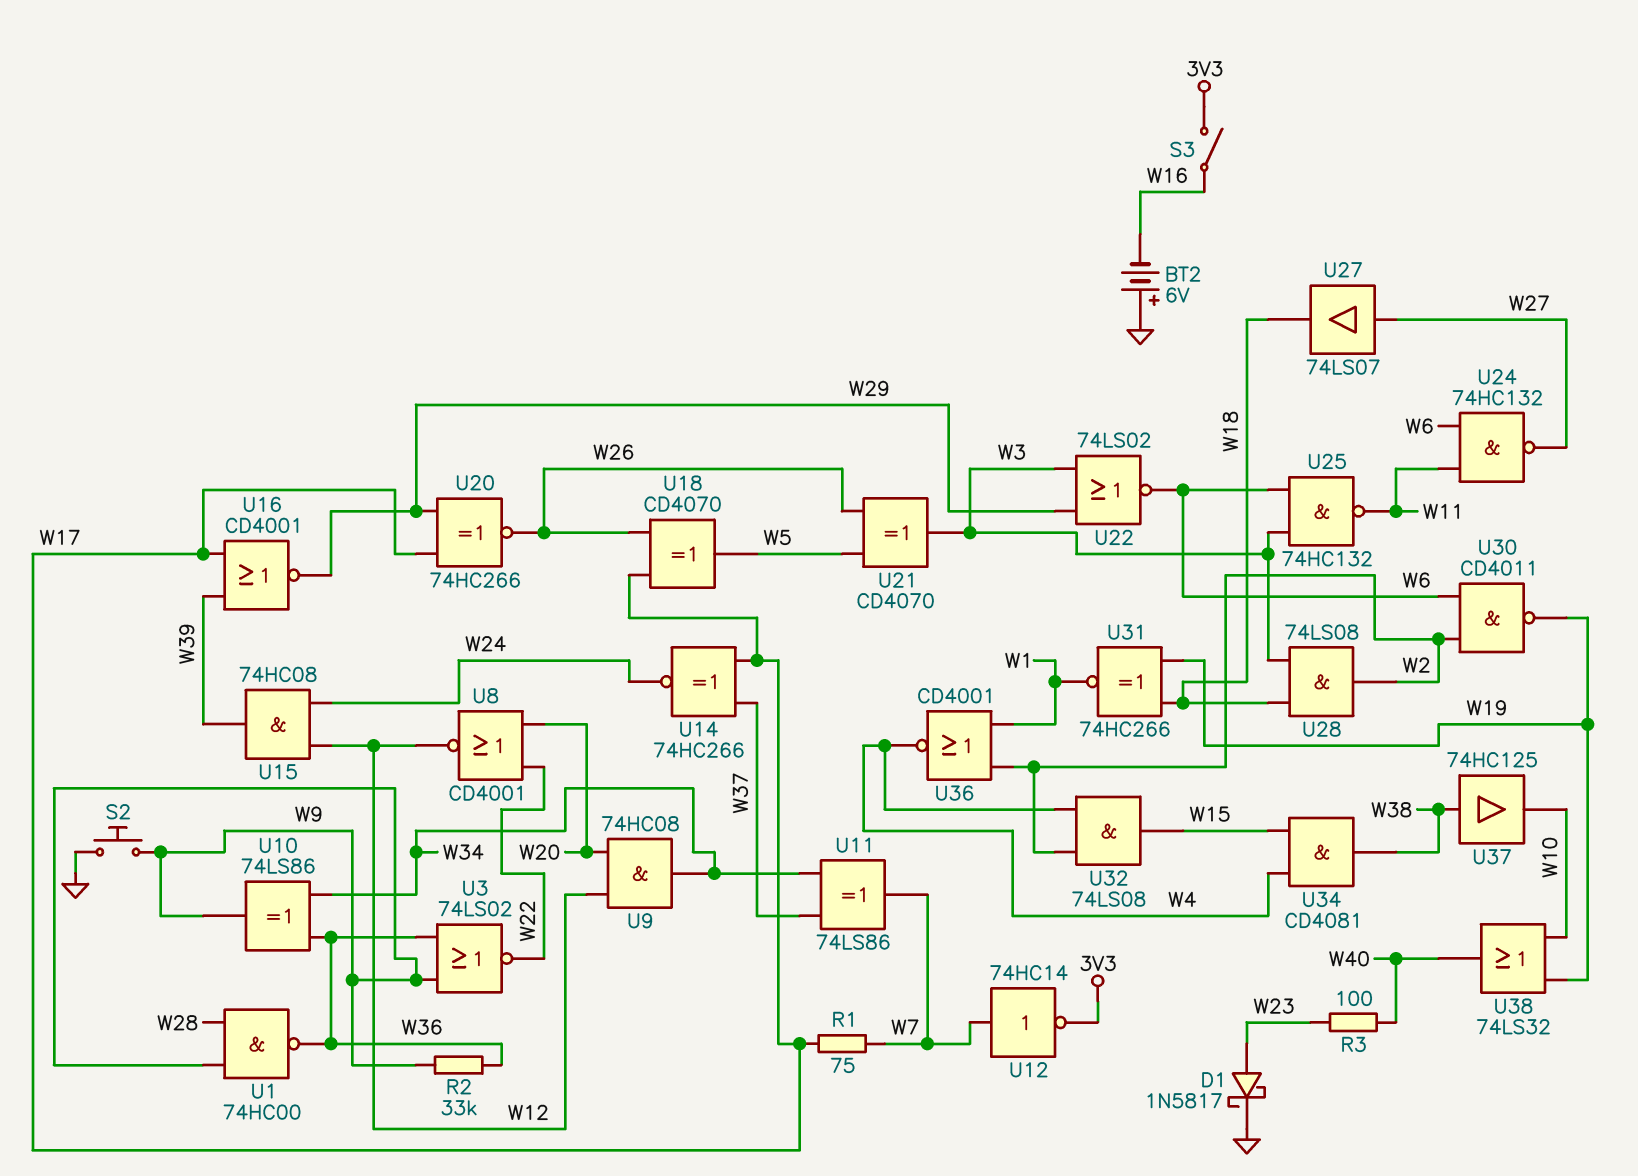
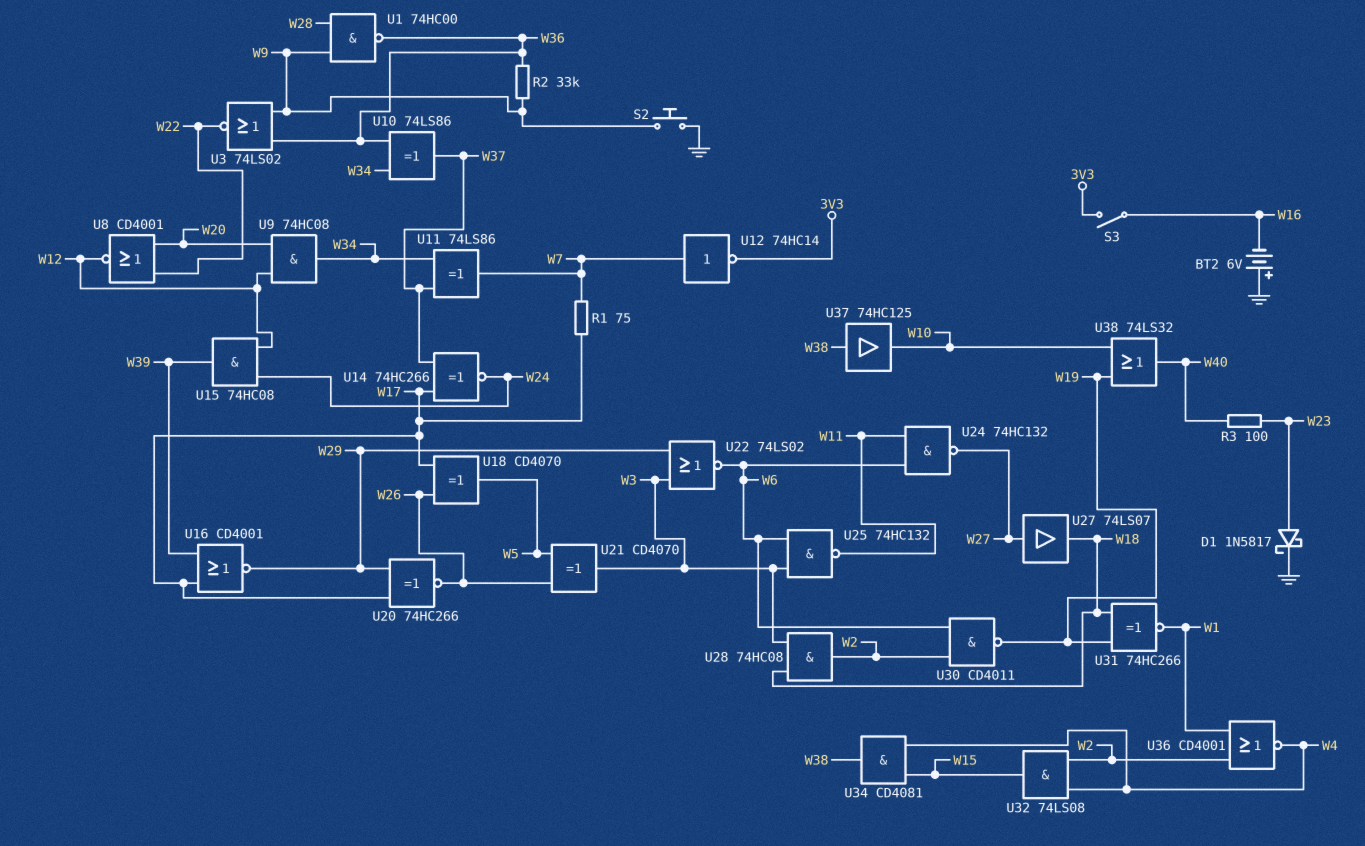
U10: XOR 74LS86 (in W34, in W36, out W9) -> XOR 74LS86 (in W34, in W36, out W37)
U28: AND 74LS08 (in W3, in W18, out W2) -> AND 74HC08 (in W3, in W18, out W2)

